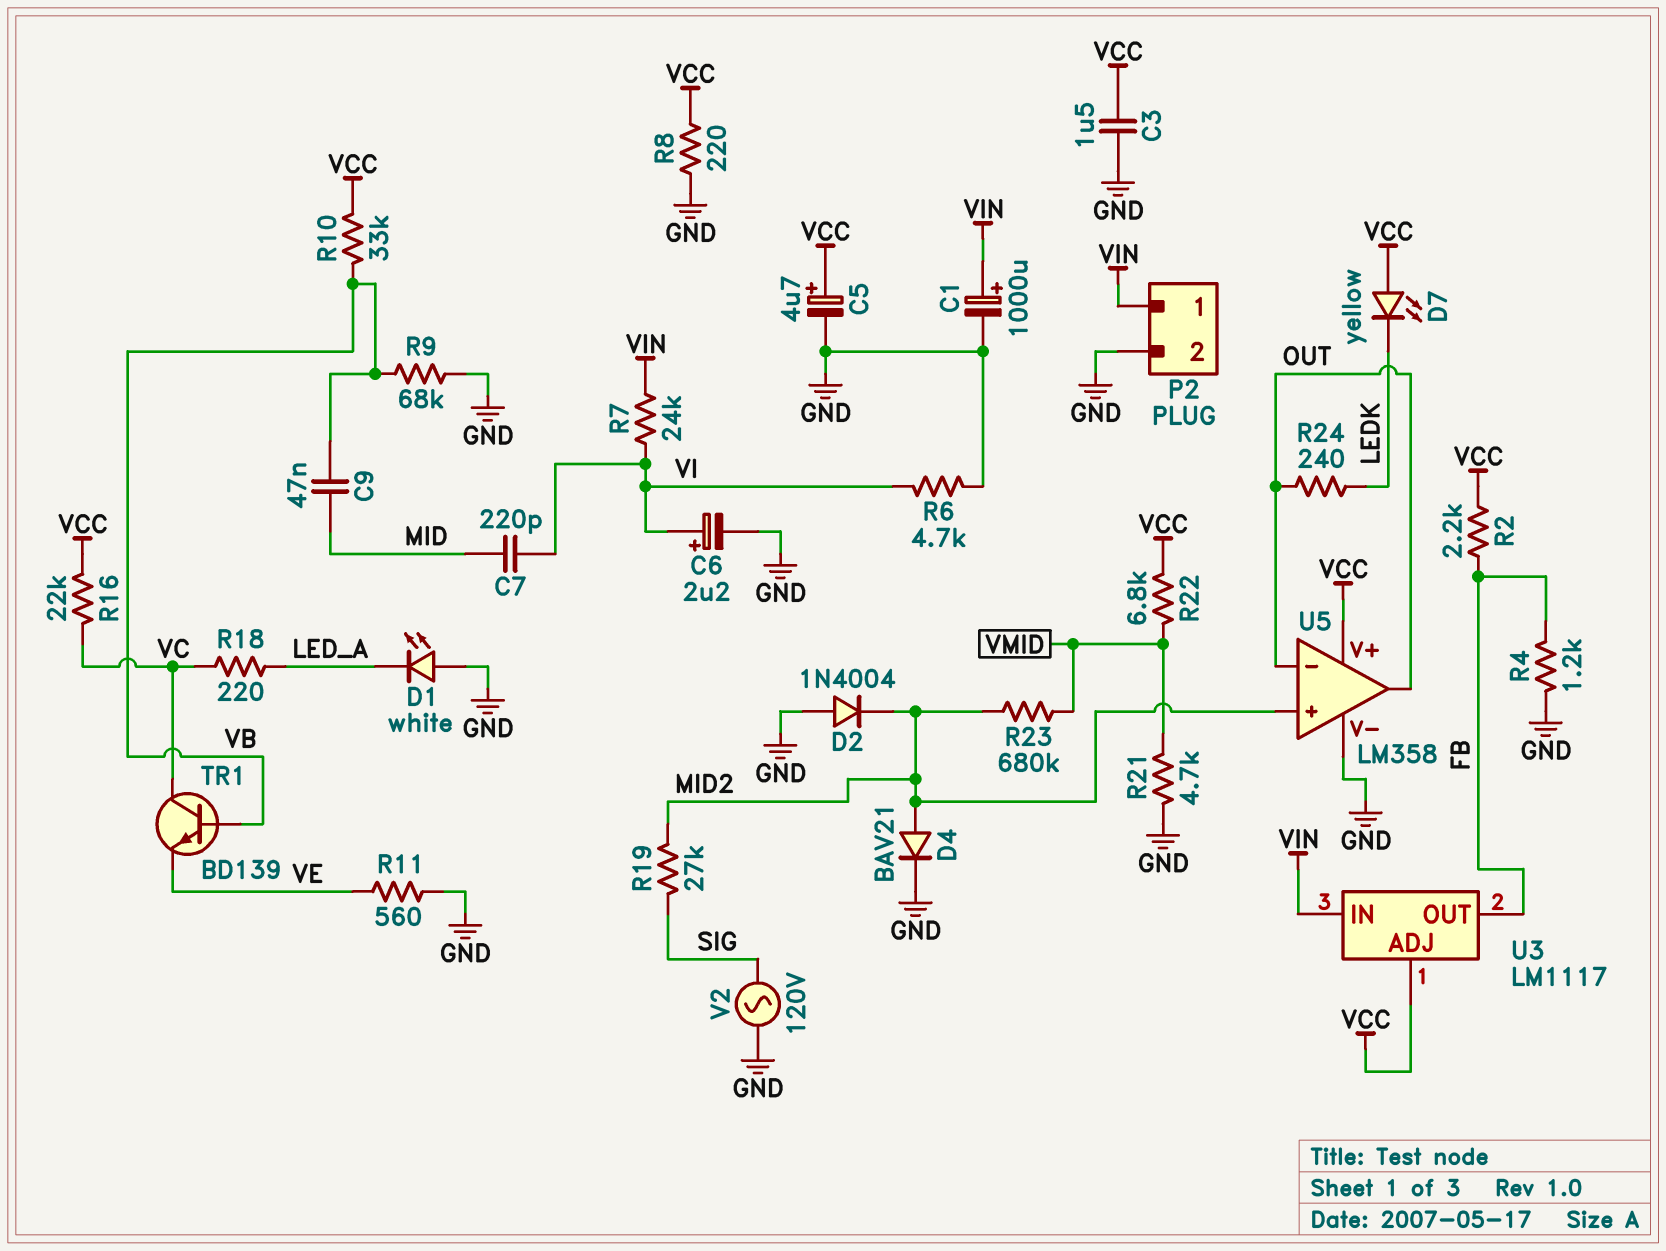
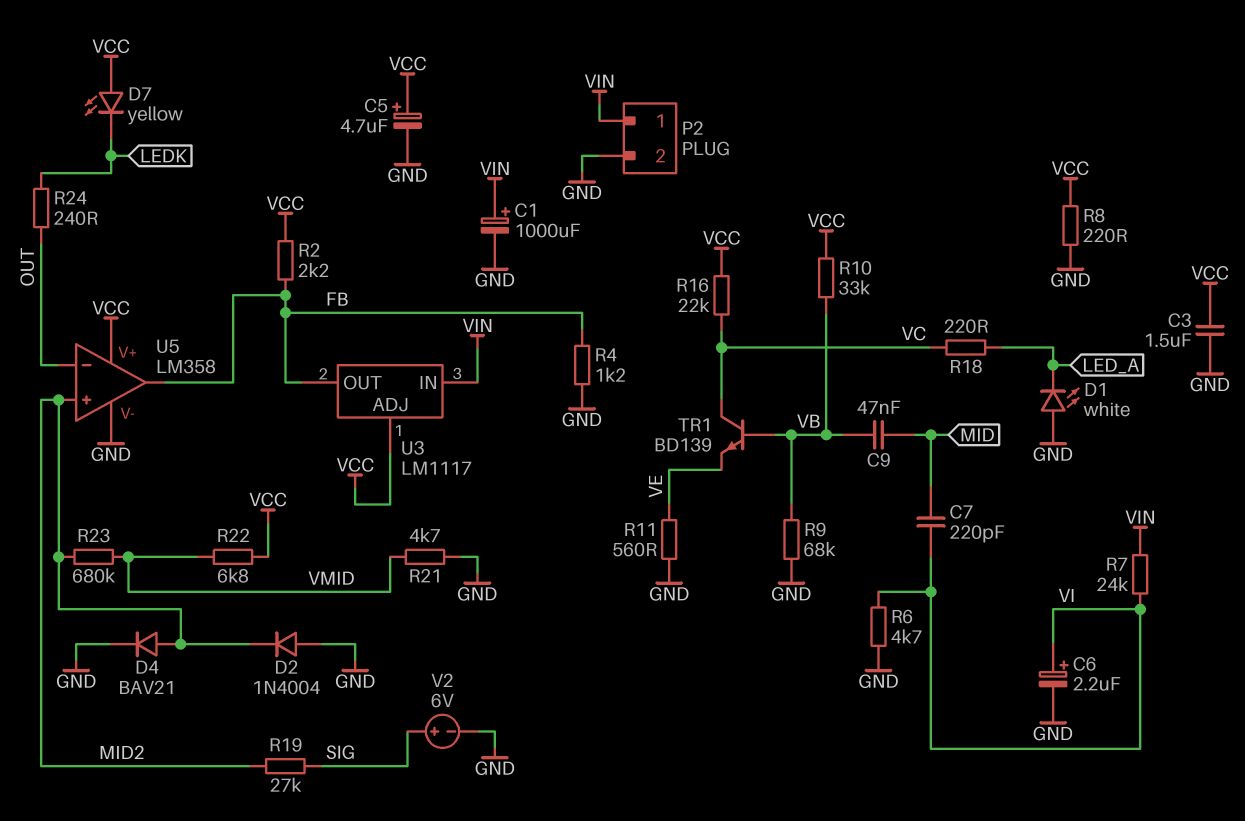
U5 pin out: OUT -> FB
V2: AC 120V (GND, SIG) -> 6V (plus SIG, minus GND)

